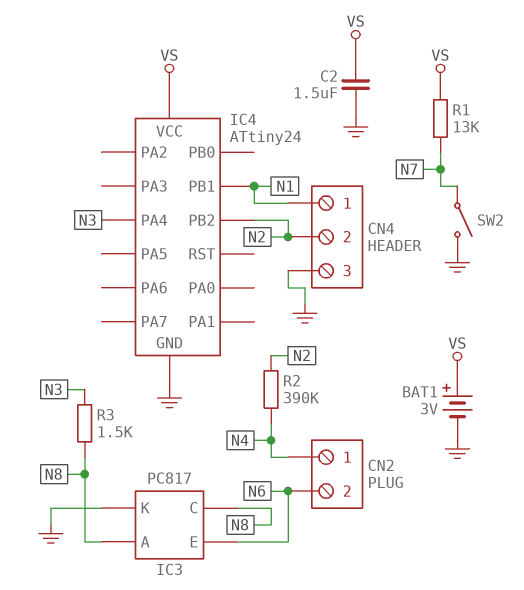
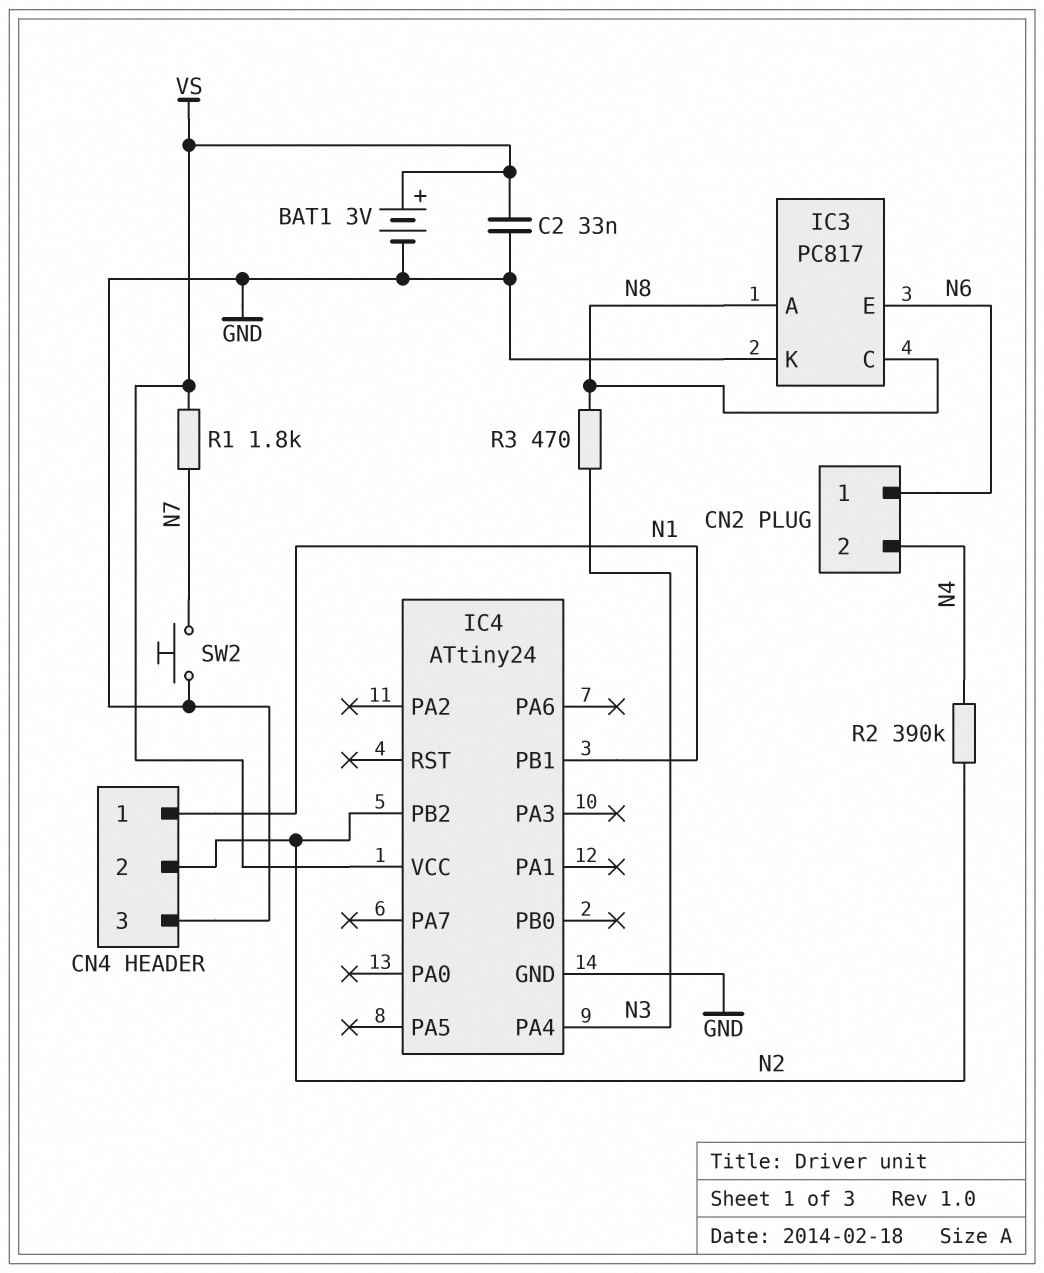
C2: 1.5uF (GND, VS) -> 33nF (GND, VS)
CN2 pin 1: N4 -> N6
CN2 pin 2: N6 -> N4
R1: 13k (N7, VS) -> 1.8k (N7, VS)
R3: 1.5k (N3, N8) -> 470 (N3, N8)
SW2: switch (GND, N7) -> button (GND, N7)

